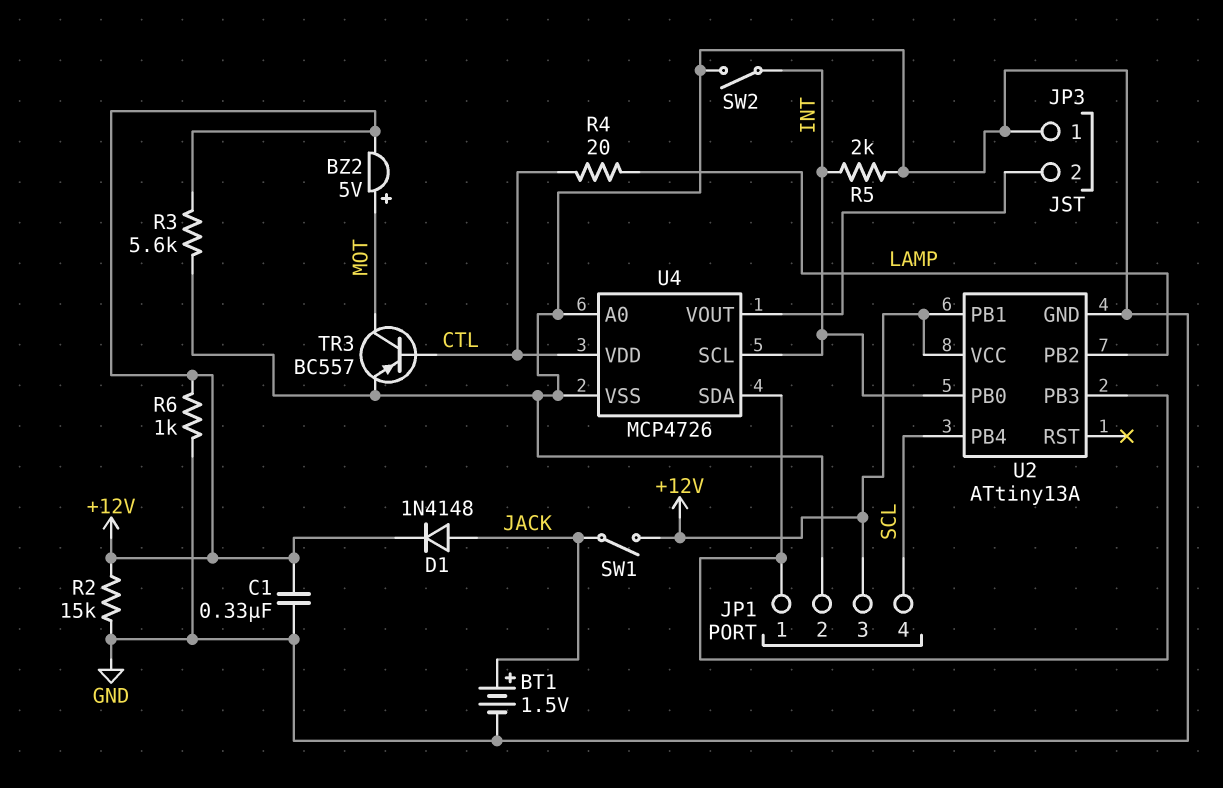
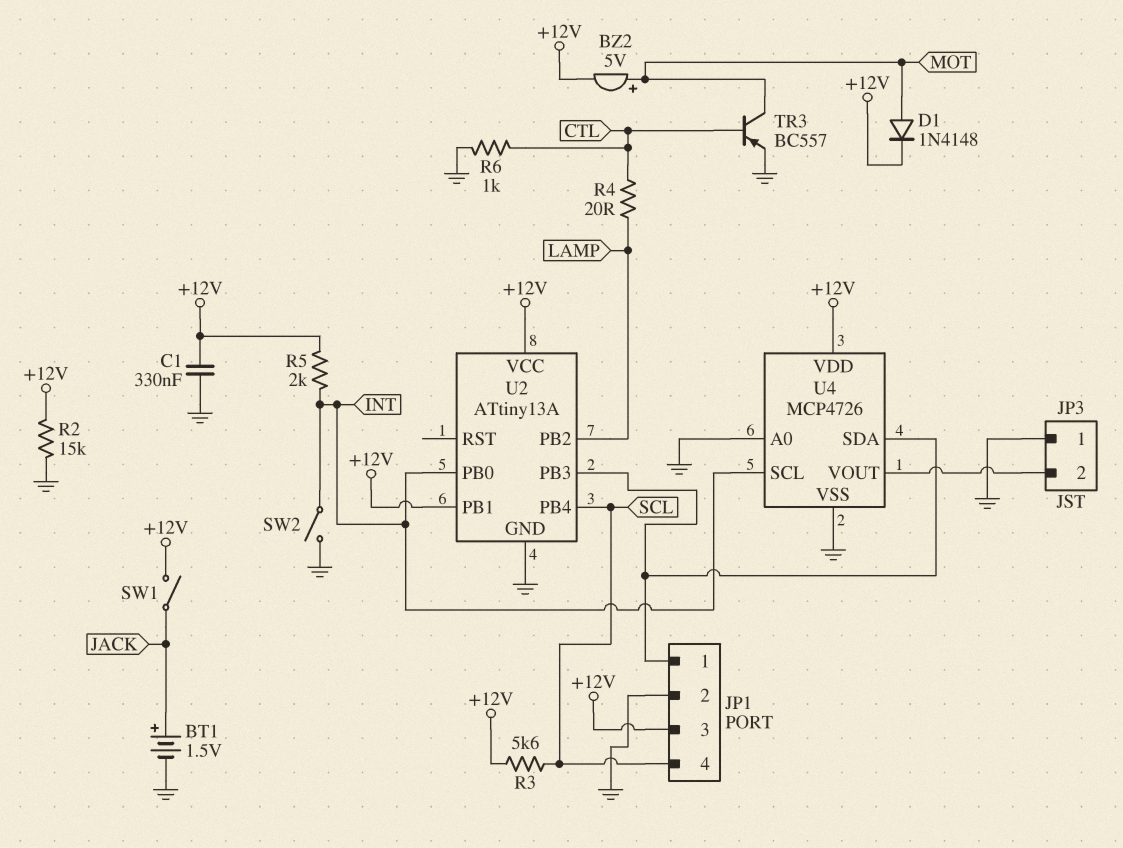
D1: diode 1N4148 (A JACK, K +12V) -> diode 1N4148 (A MOT, K +12V)
R3: 5.6k (+12V, GND) -> 5.6k (+12V, SCL)
R5: 2k (GND, INT) -> 2k (+12V, INT)
R6: 1k (+12V, GND) -> 1k (CTL, GND)
U4 pin VDD: CTL -> +12V

